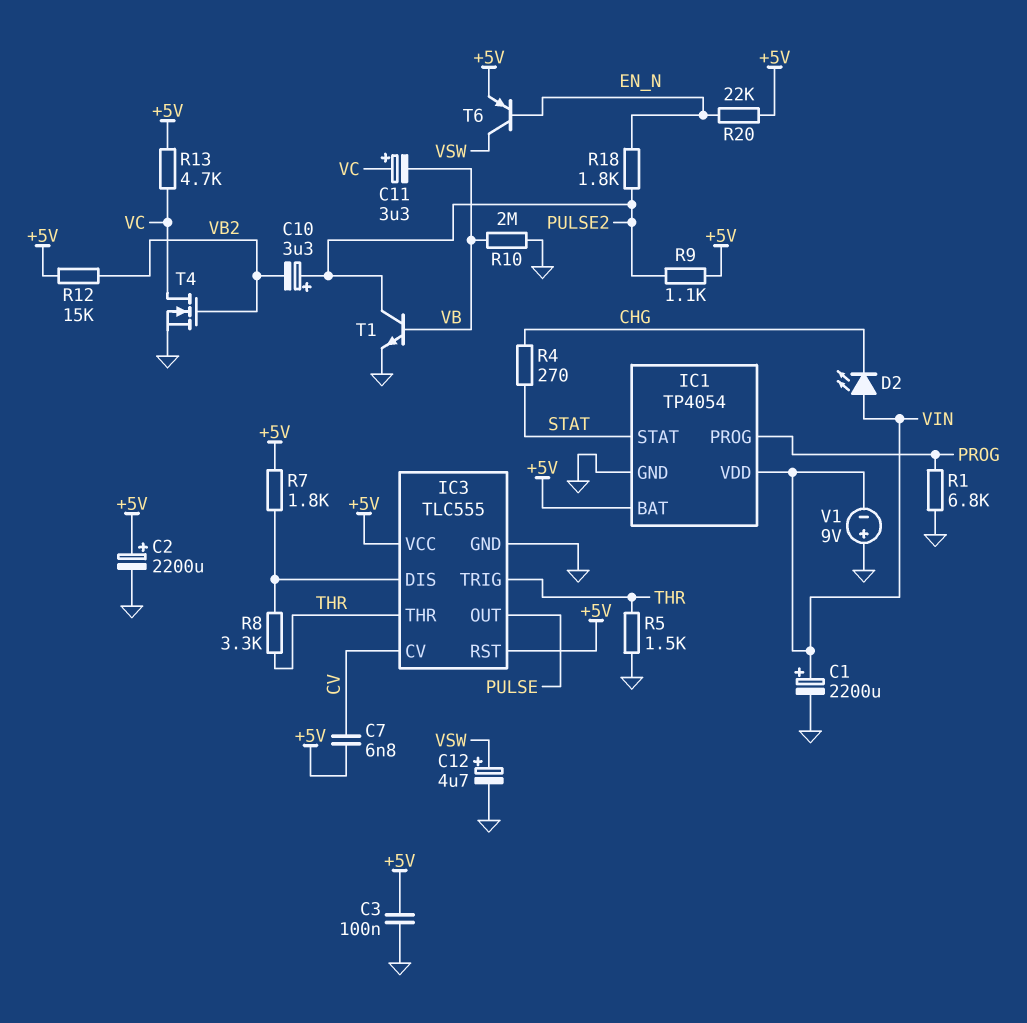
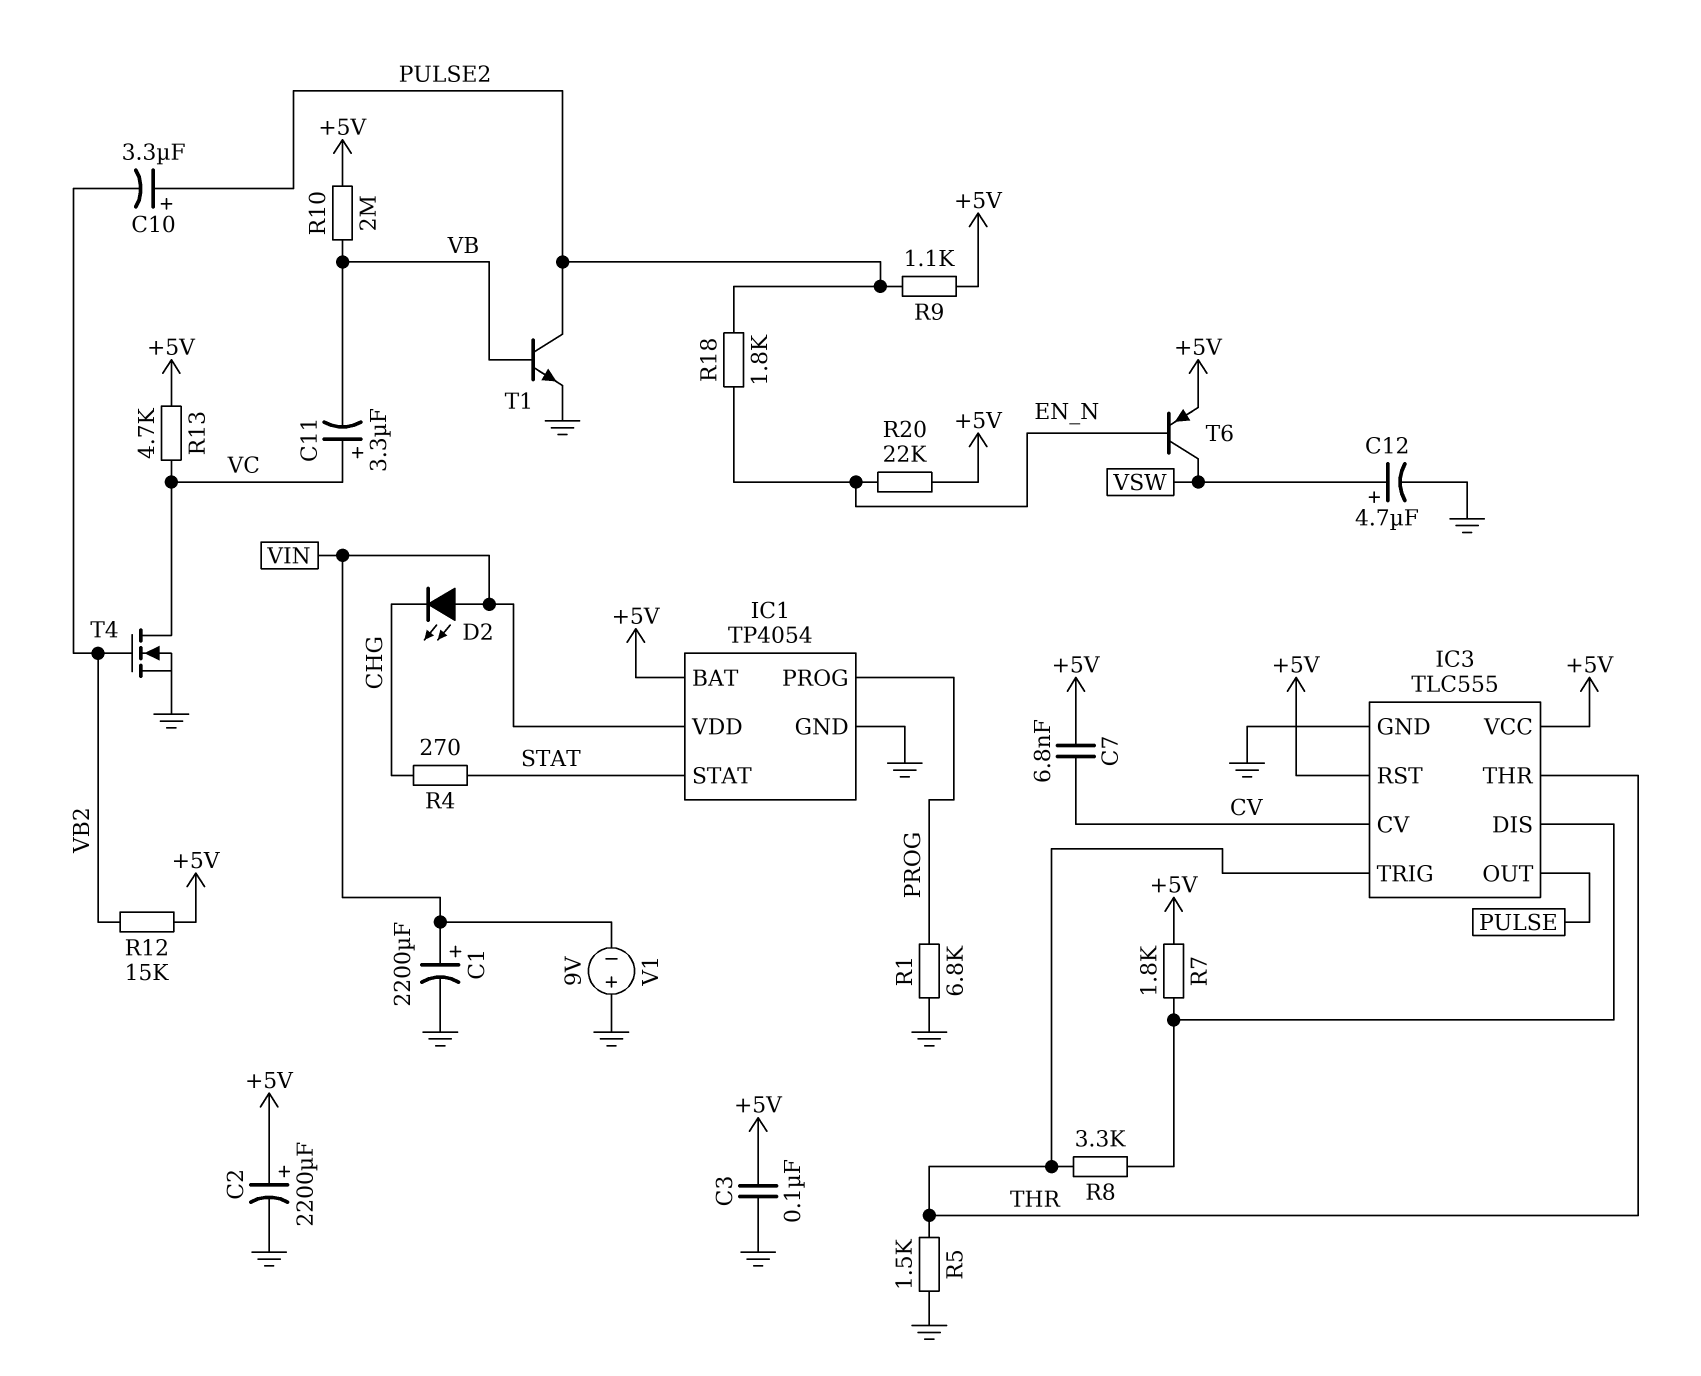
R10: 2M (GND, VB) -> 2M (+5V, VB)

